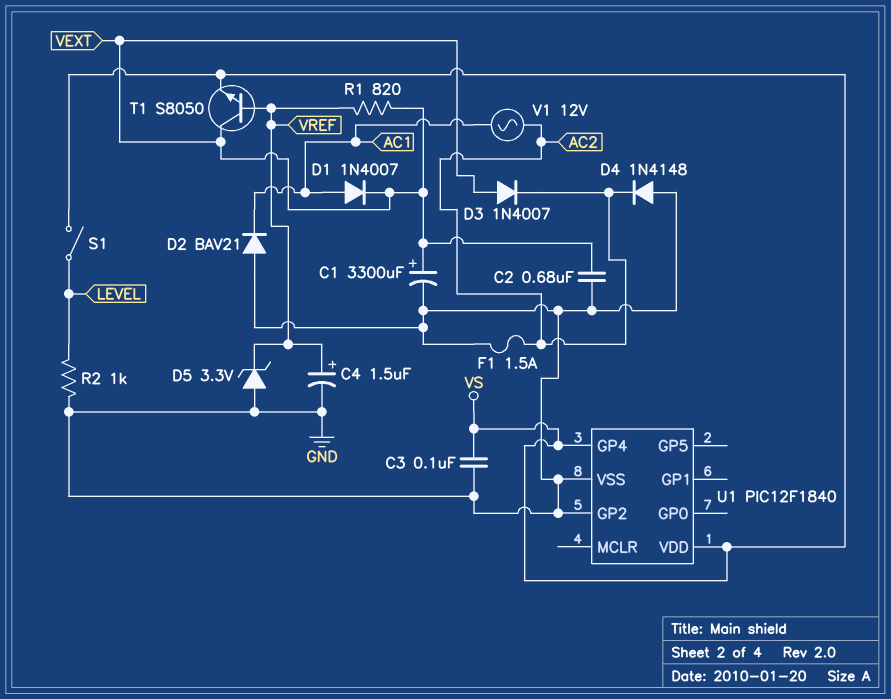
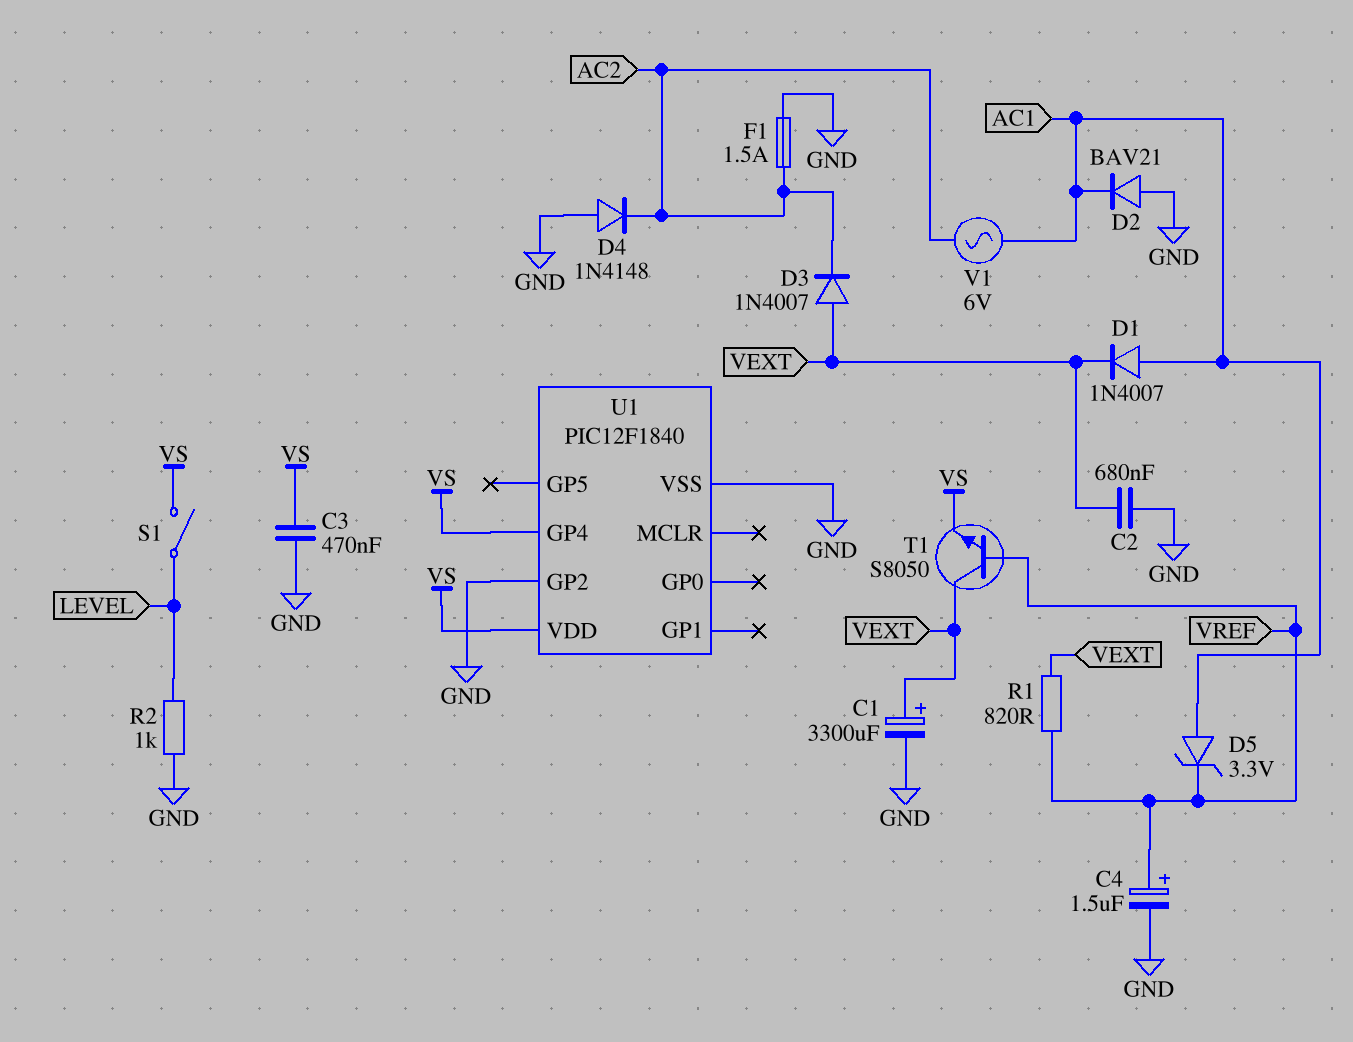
C3: 100nF (GND, VS) -> 470nF (GND, VS)
D5: zener 3.3V (A GND, K VREF) -> zener 3.3V (A AC1, K VREF)
V1: AC 12V (AC1, AC2) -> AC 6V (AC1, AC2)

